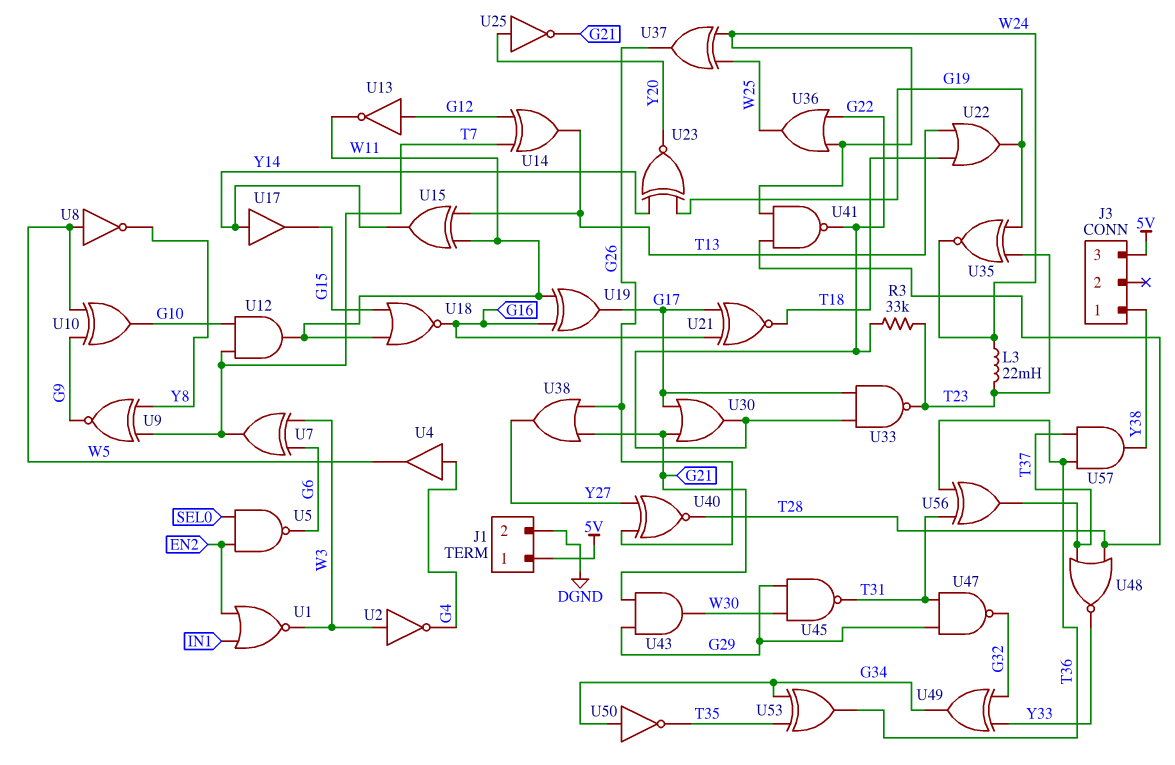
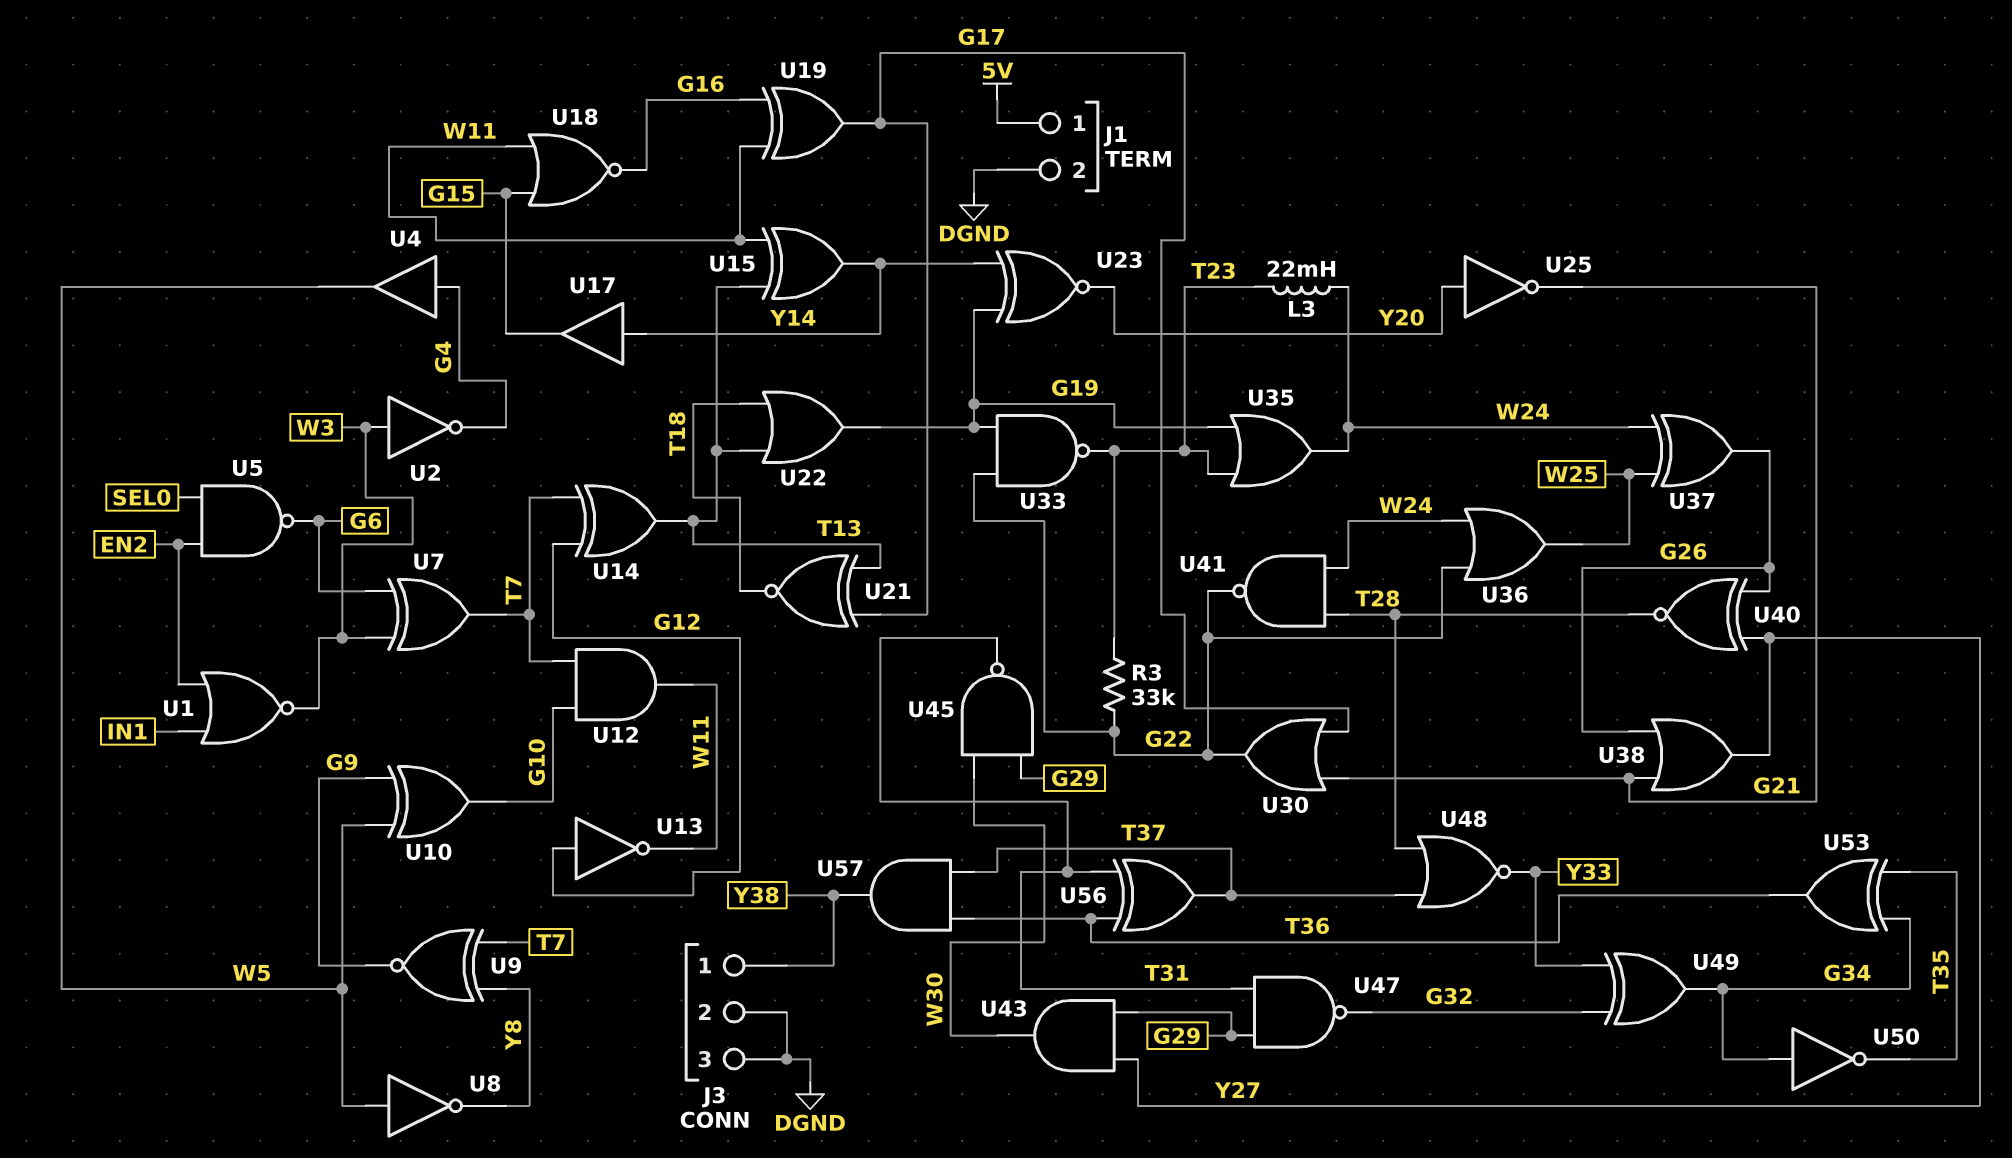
J3 pin 2: none -> DGND
J3 pin 3: 5V -> DGND
U21: XNOR (in G16, in G17, out T18) -> XNOR (in G17, in T13, out T18)
U33: NAND (in G17, in G22, out T23) -> NAND (in G19, in G22, out T23)
U35: XNOR (in G19, in T23, out W24) -> OR (in G19, in T23, out W24)
U43: AND (in G21, in G29, out W30) -> AND (in G29, in Y27, out W30)

